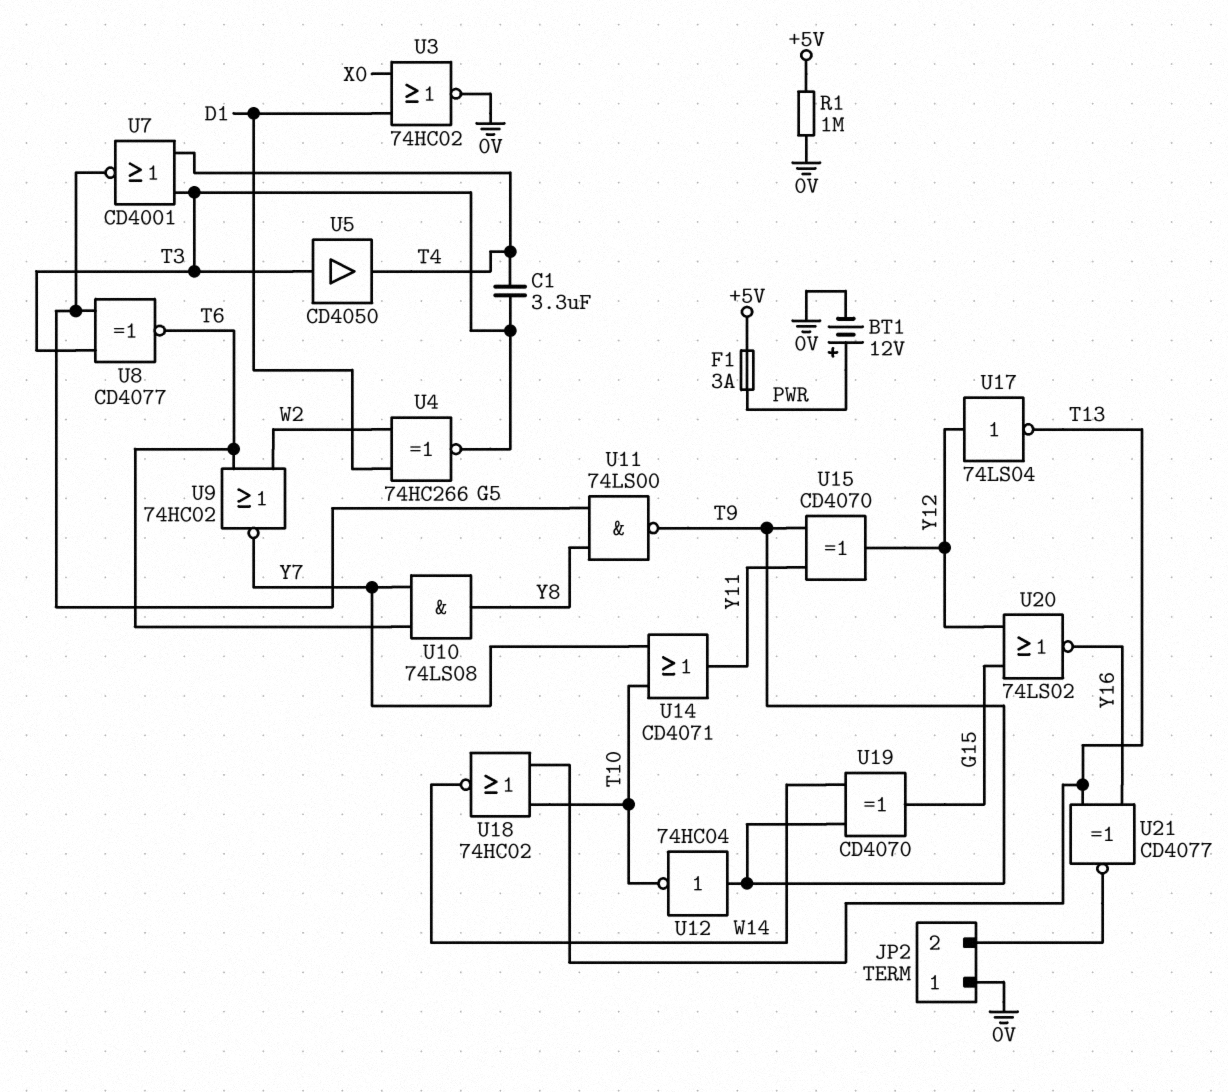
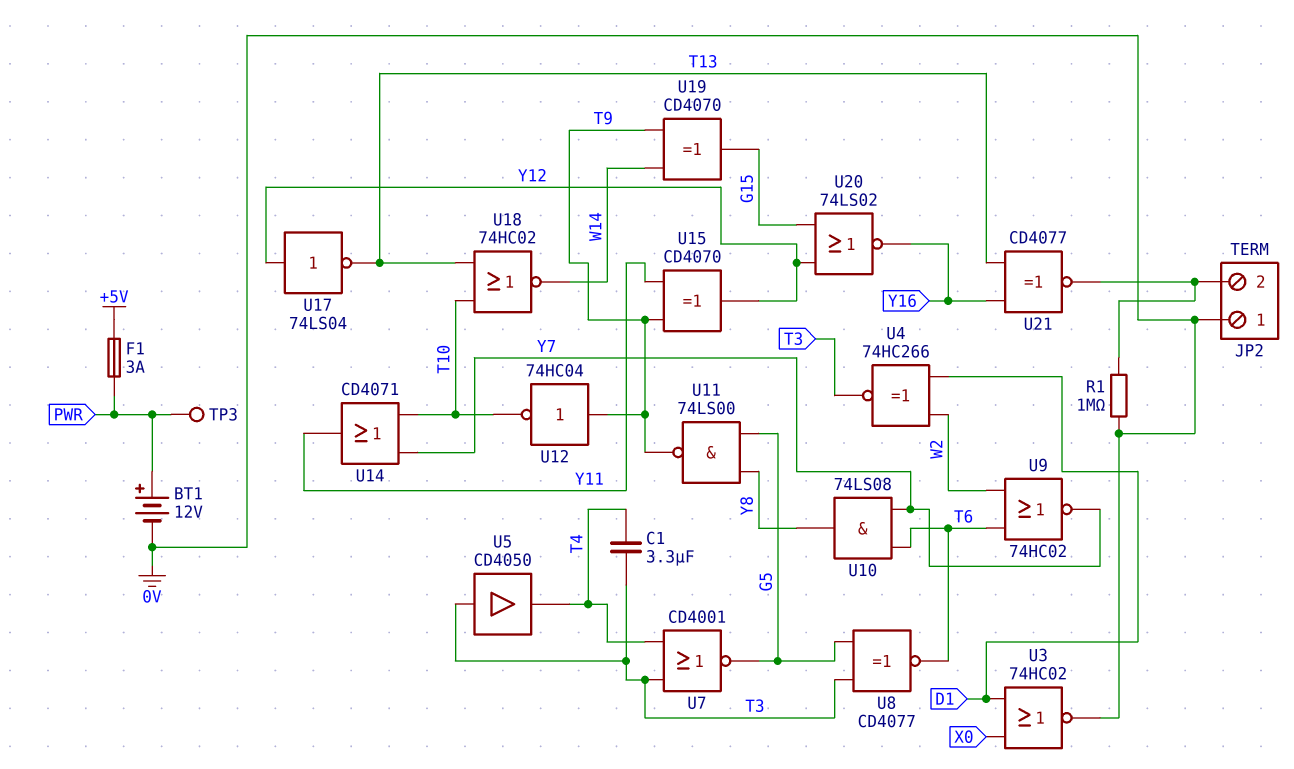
R1: 1M (+5V, 0V) -> 1M (0V, JP2/2)
TP3: none -> test point (PWR)

